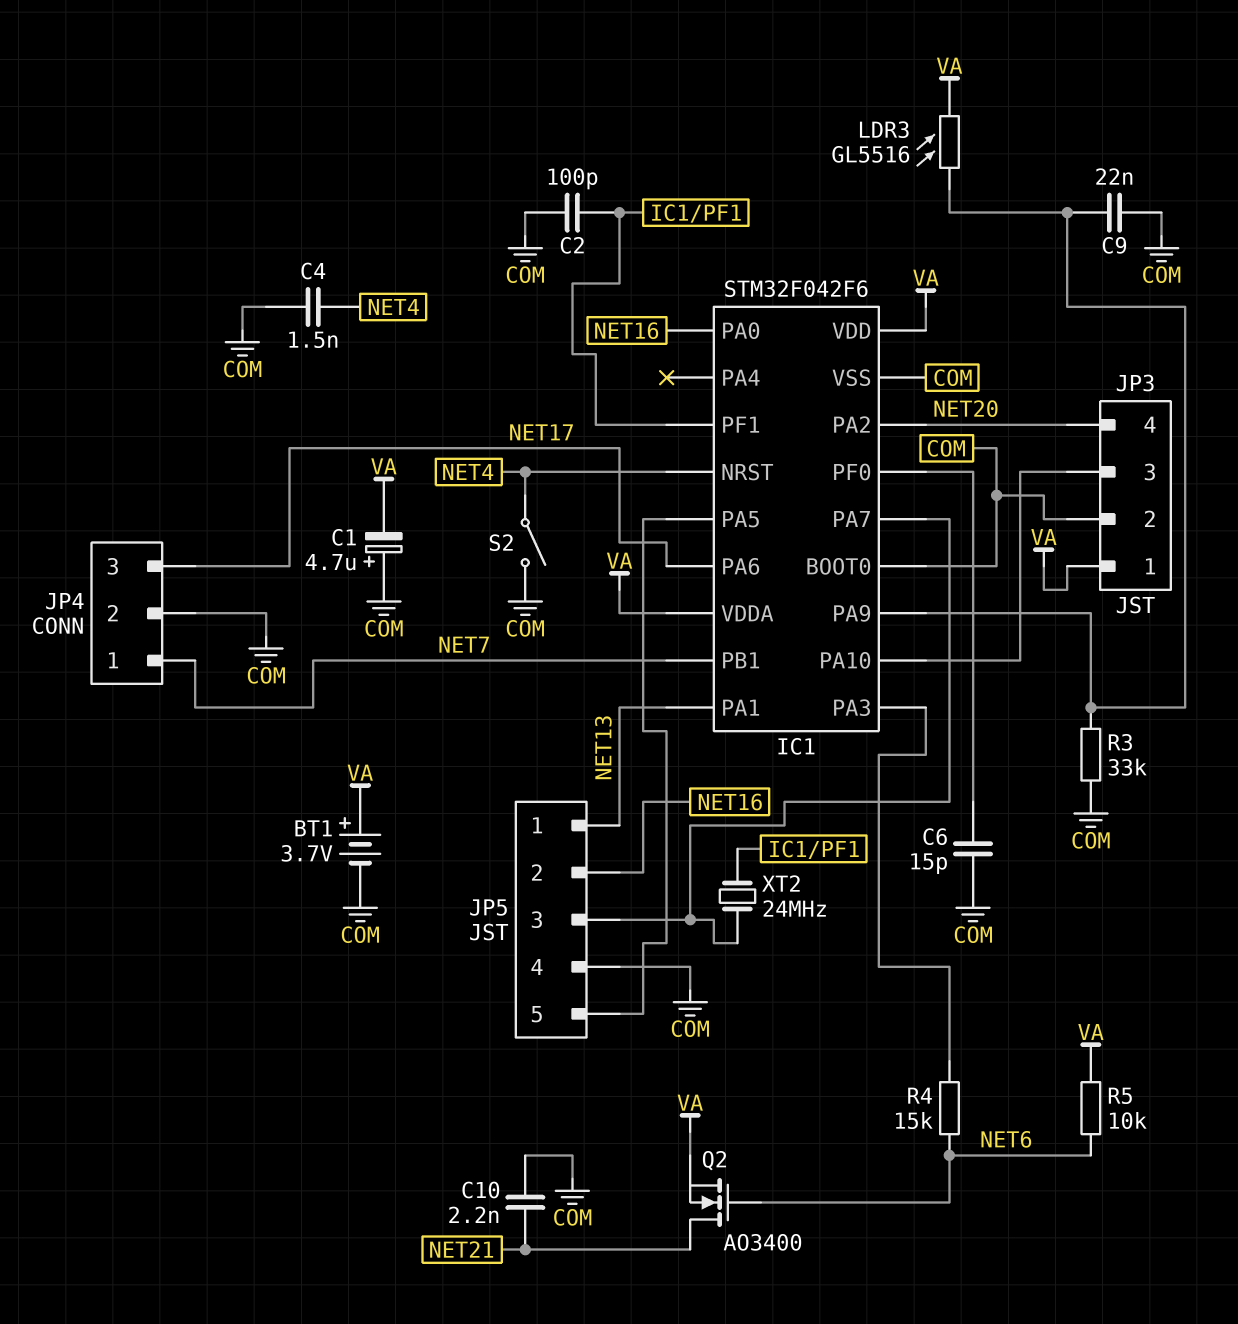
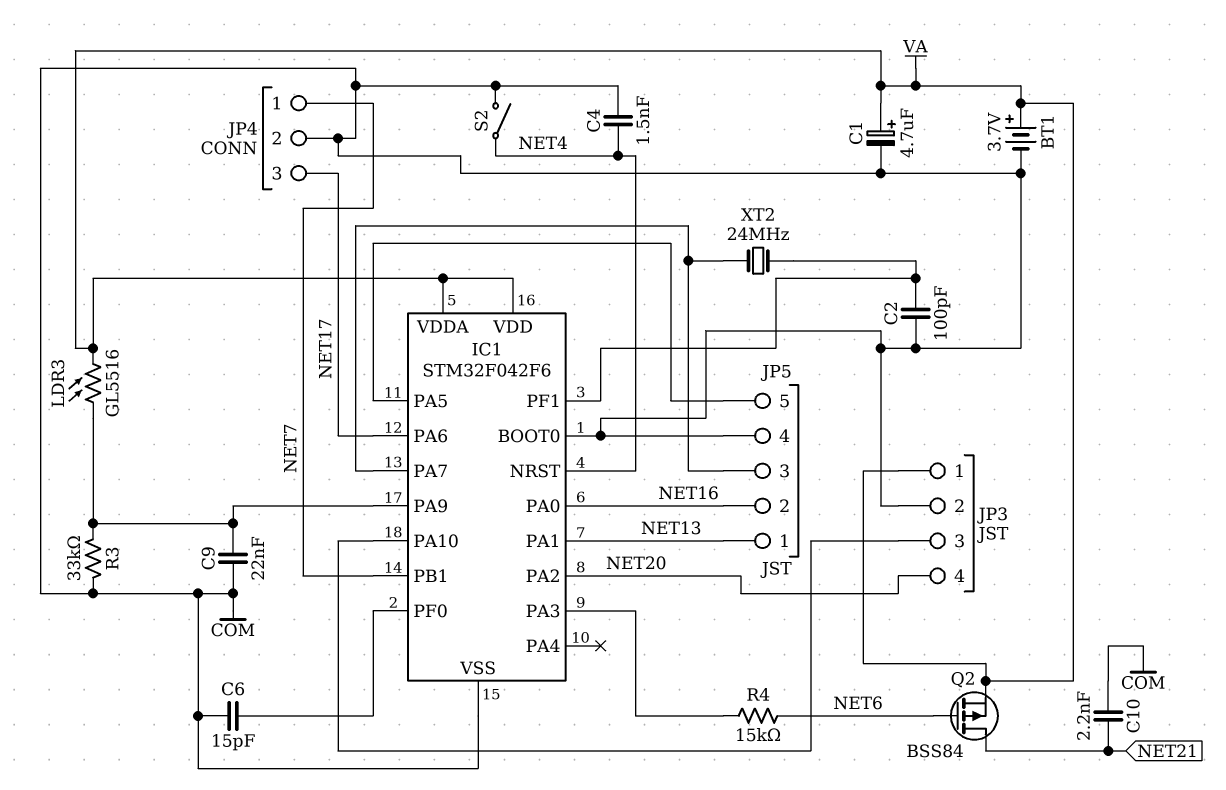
C1: 4.7uF (plus COM, minus VA) -> 4.7uF (plus VA, minus COM)
Q2: NMOS AO3400 (G NET6, D NET21, S VA) -> PMOS BSS84 (G NET6, D NET21, S VA)
R5: 10k (NET6, VA) -> none

